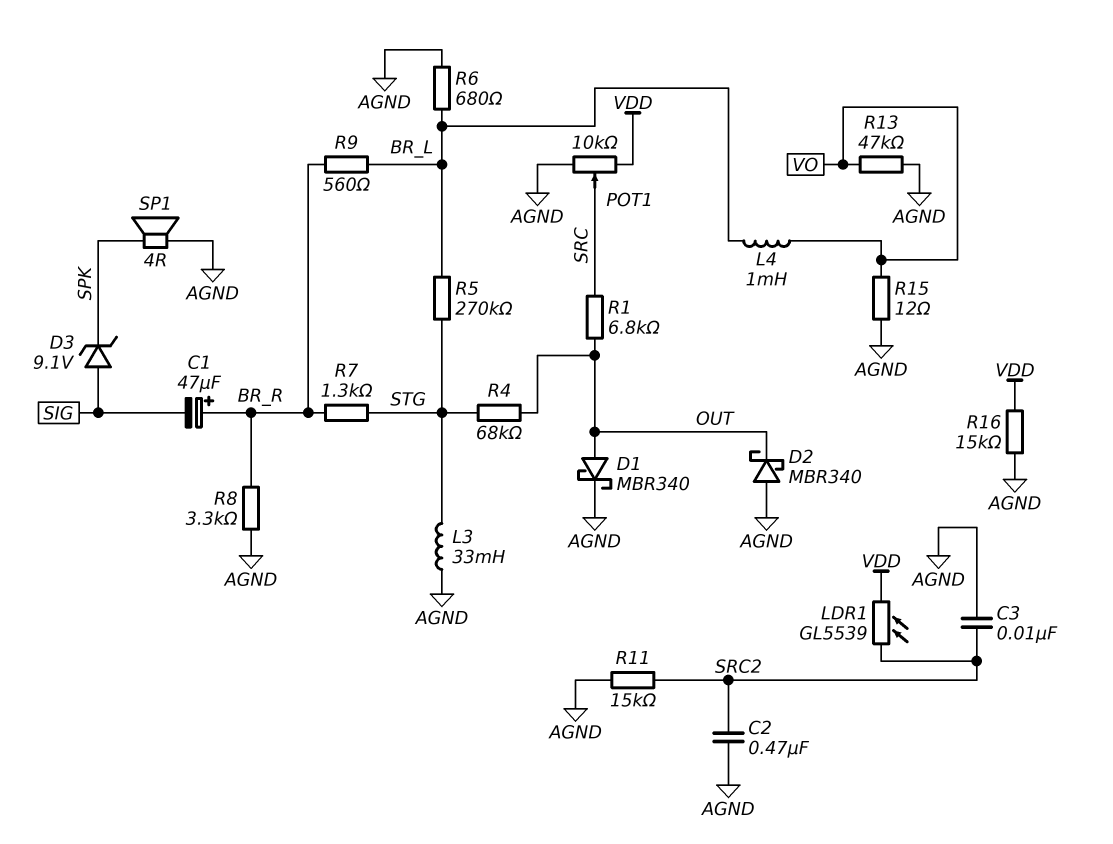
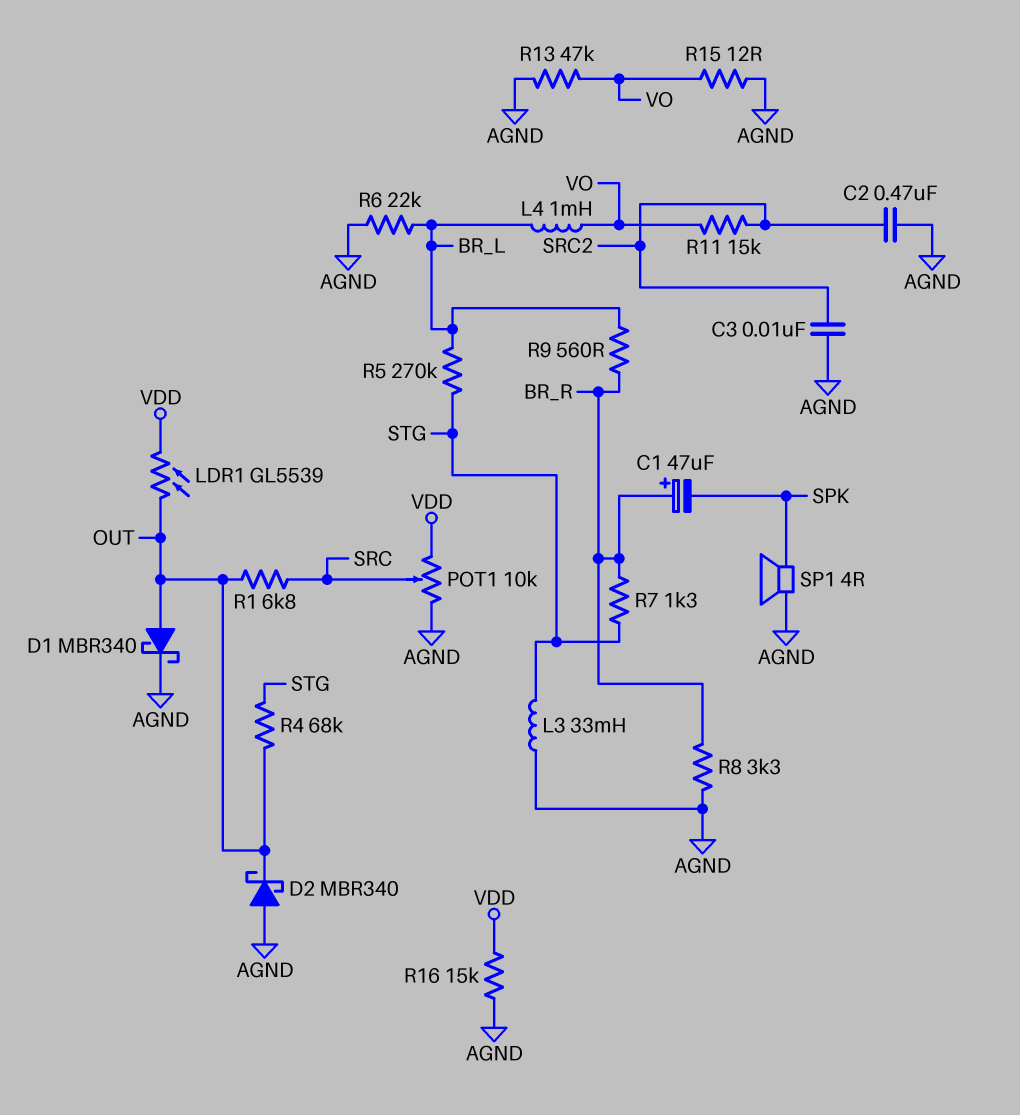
C1: 47uF (plus BR_R, minus SIG) -> 47uF (plus BR_R, minus SPK)
D3: zener 9.1V (A SIG, K SPK) -> none
LDR1: GL5539 (SRC2, VDD) -> GL5539 (OUT, VDD)
R6: 680 (AGND, BR_L) -> 22k (AGND, BR_L)
R11: 15k (AGND, SRC2) -> 15k (SRC2, VO)

